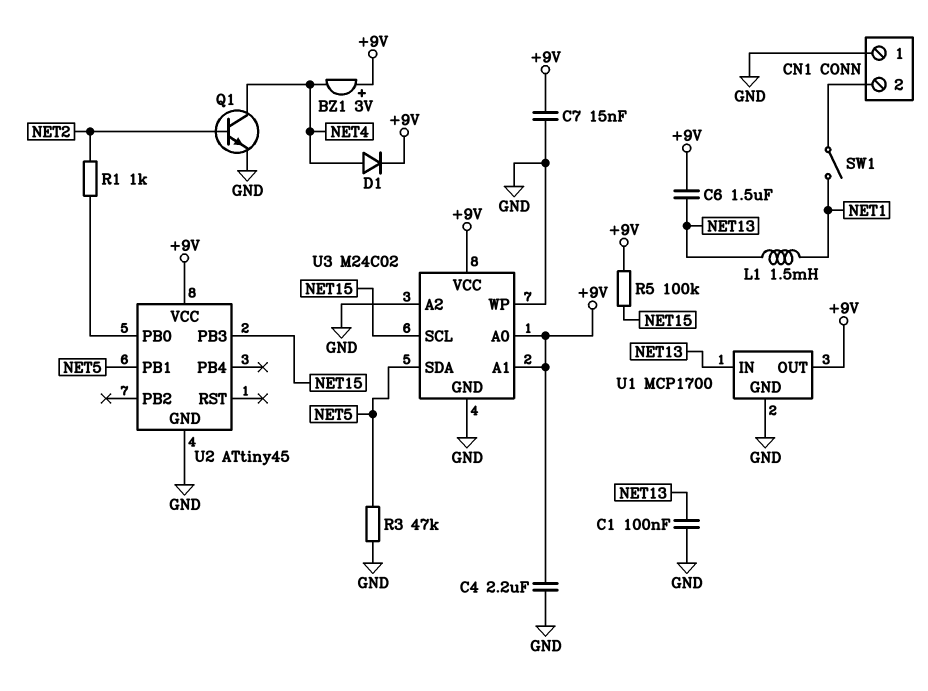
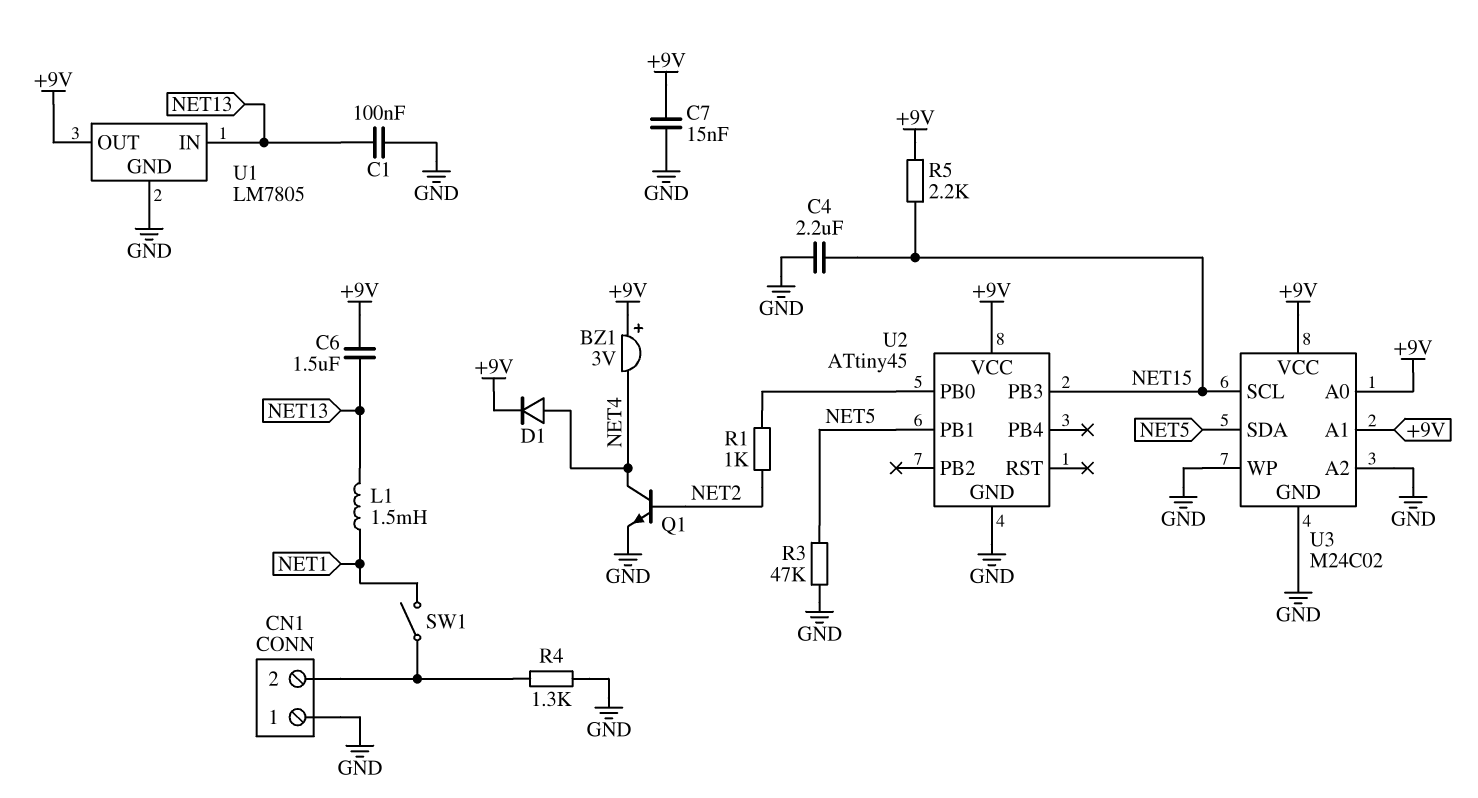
C4: 2.2uF (+9V, GND) -> 2.2uF (GND, NET15)
R4: none -> 1.3k (CN1/2, GND)
R5: 100k (+9V, NET15) -> 2.2k (+9V, NET15)
U1: MCP1700 -> LM7805

